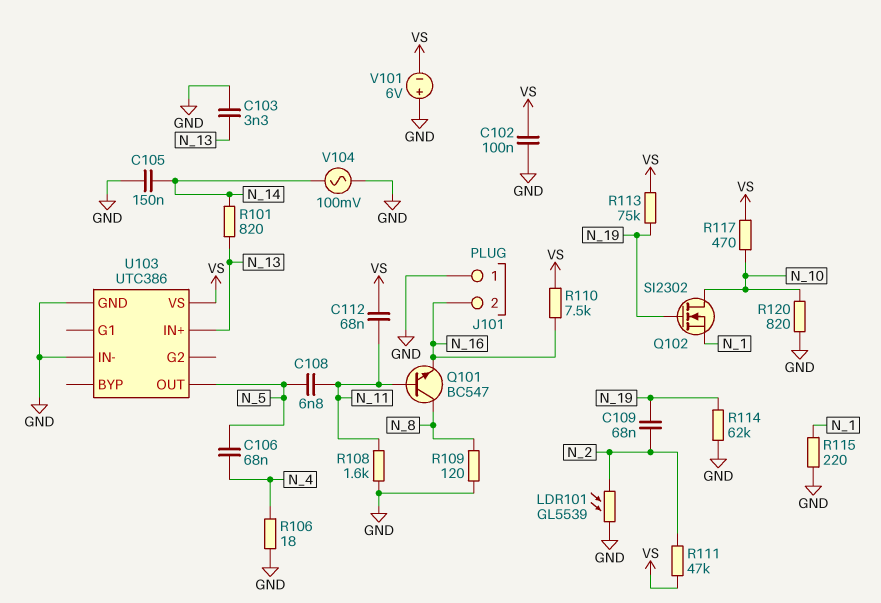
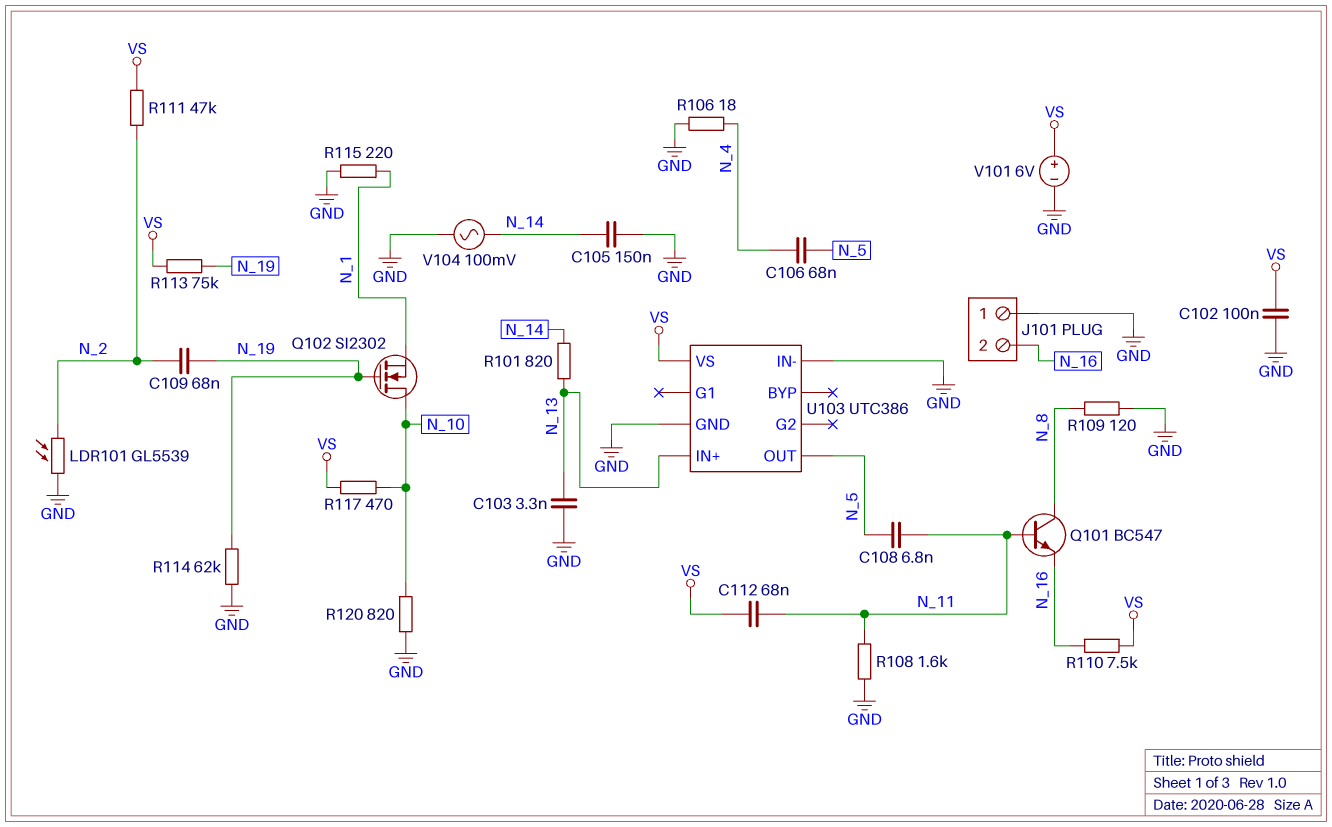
V101: 6V (plus GND, minus VS) -> 6V (plus VS, minus GND)

